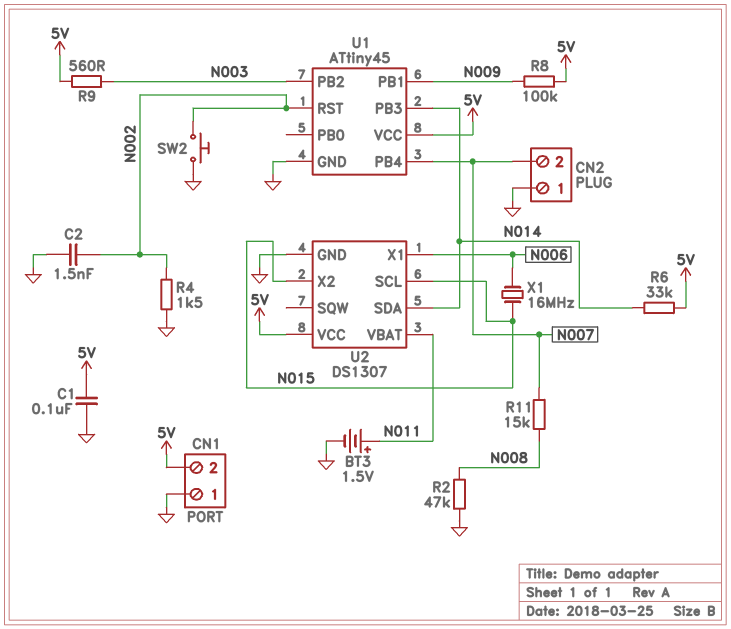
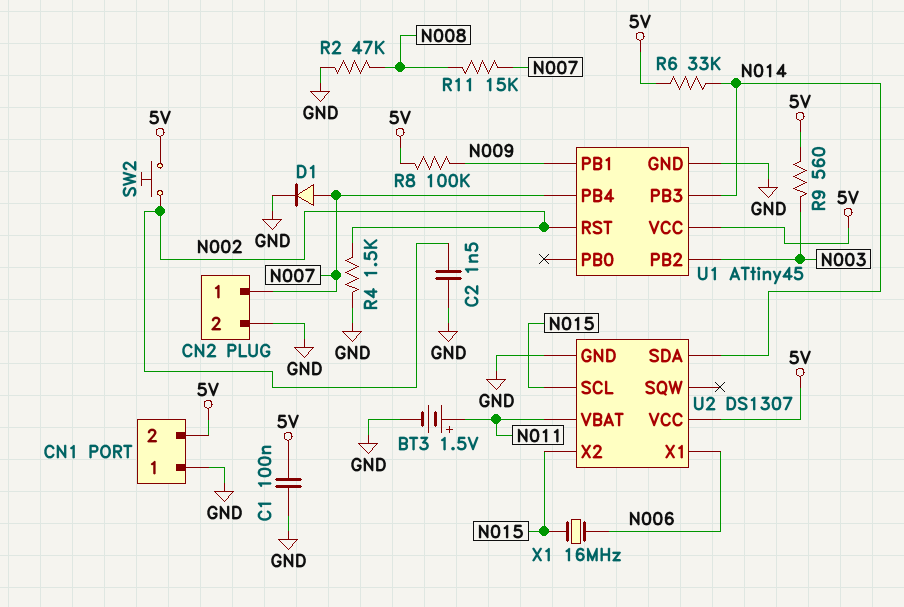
CN2 pin 1: GND -> N007
CN2 pin 2: N007 -> GND
D1: none -> diode (A N007, K GND)
SW2: button (GND, N002) -> button (5V, N002)

